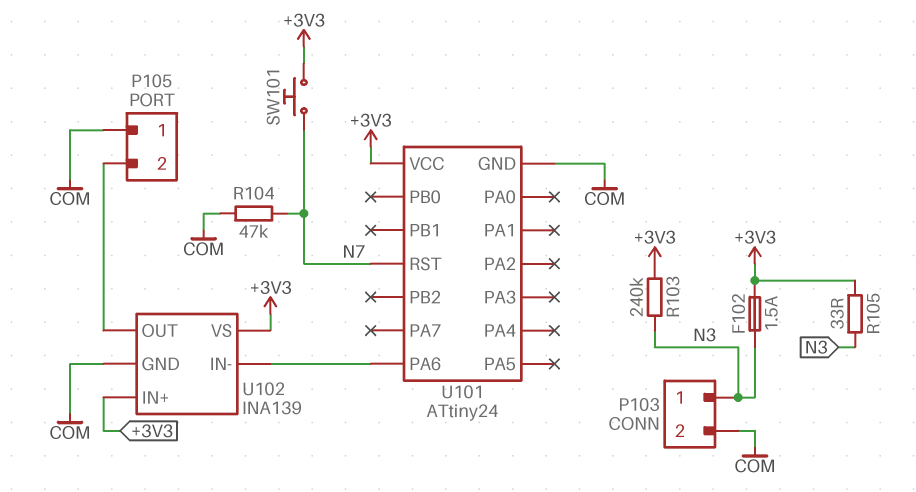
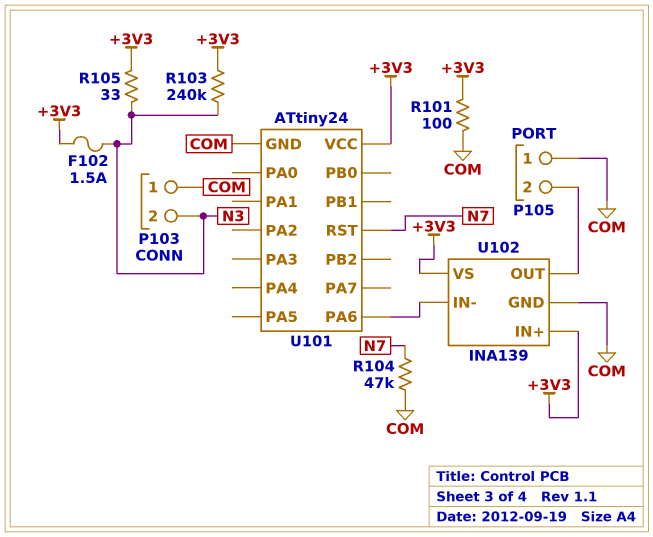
P103 pin 1: N3 -> COM
P103 pin 2: COM -> N3
R101: none -> 100 (+3V3, COM)
SW101: button (+3V3, N7) -> none

